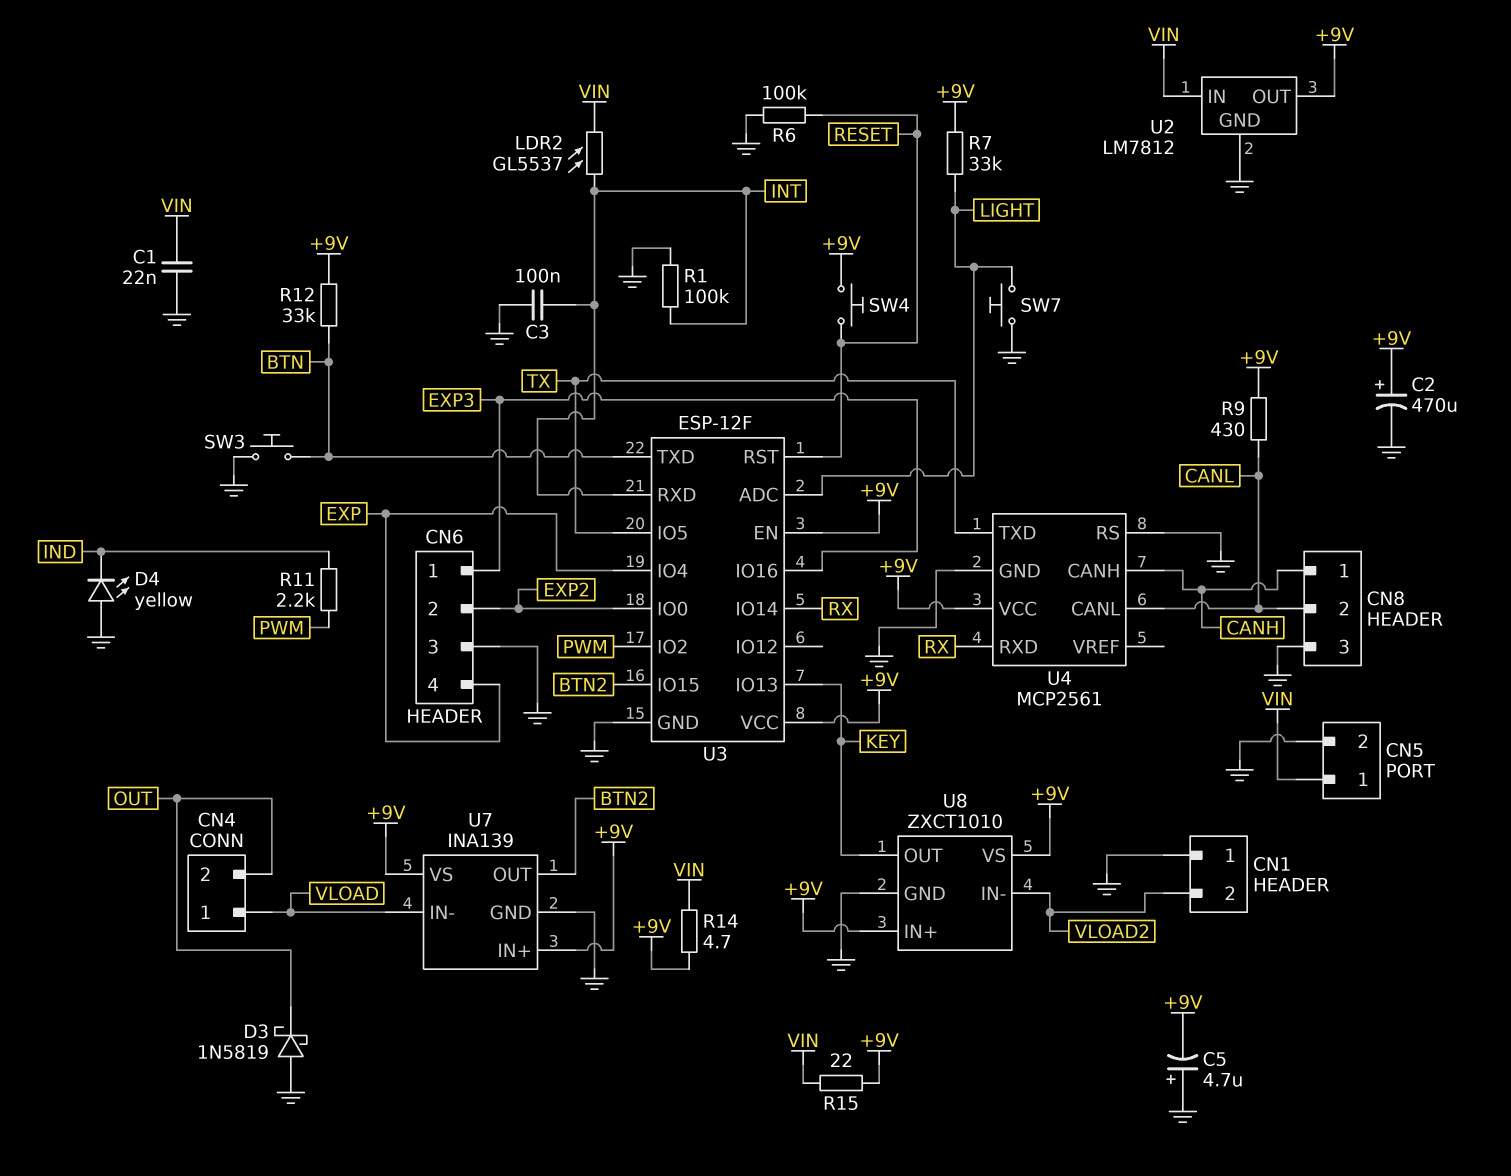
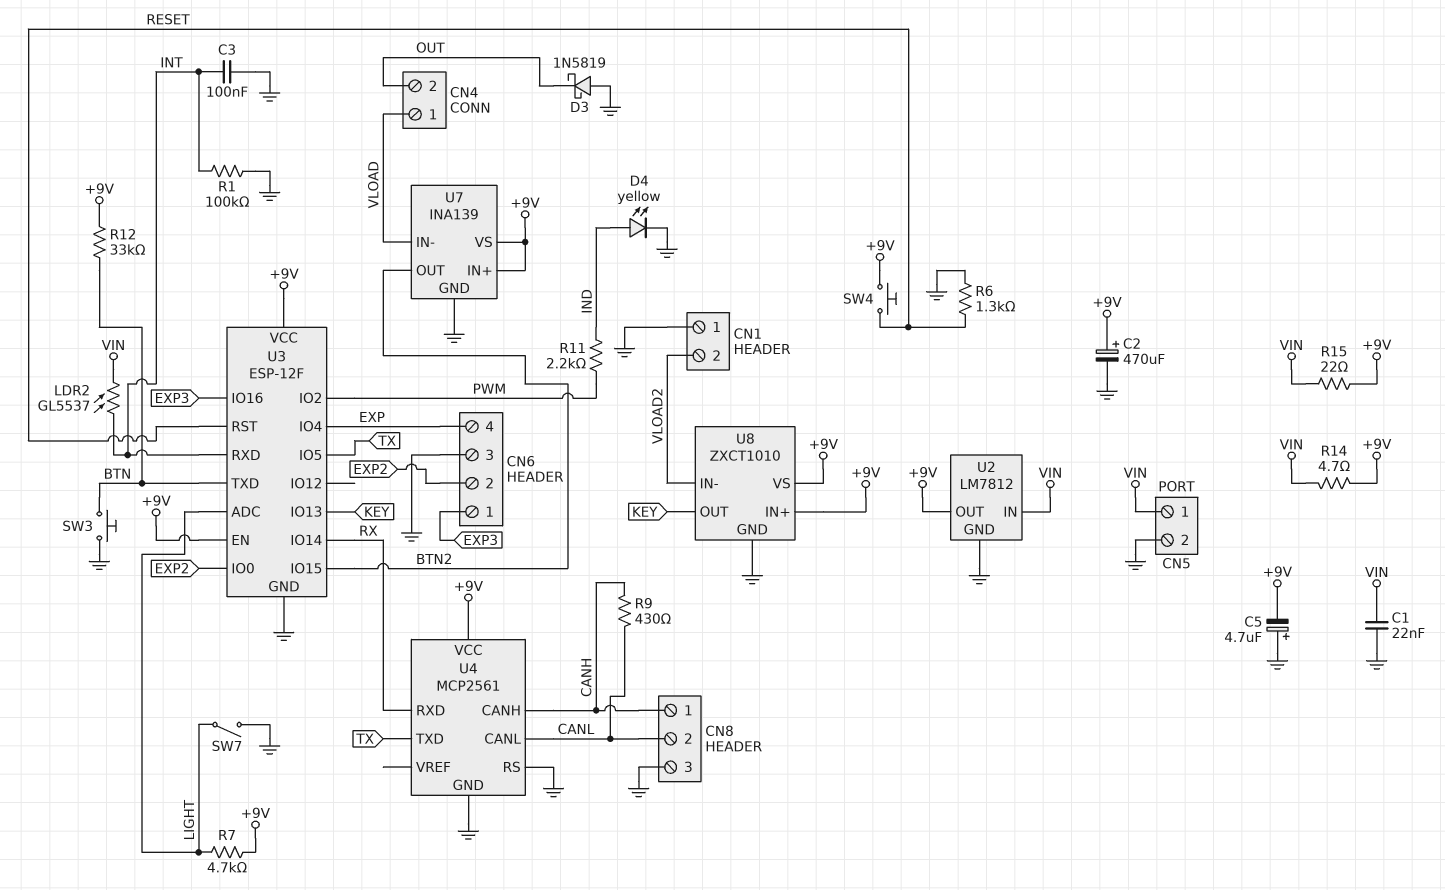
D4: LED yellow (A GND, K IND) -> LED yellow (A IND, K GND)
R6: 100k (GND, RESET) -> 1.3k (GND, RESET)
R7: 33k (+9V, LIGHT) -> 4.7k (+9V, LIGHT)
R9: 430 (+9V, CANL) -> 430 (CANH, CANL)
SW7: button (GND, LIGHT) -> switch (GND, LIGHT)

